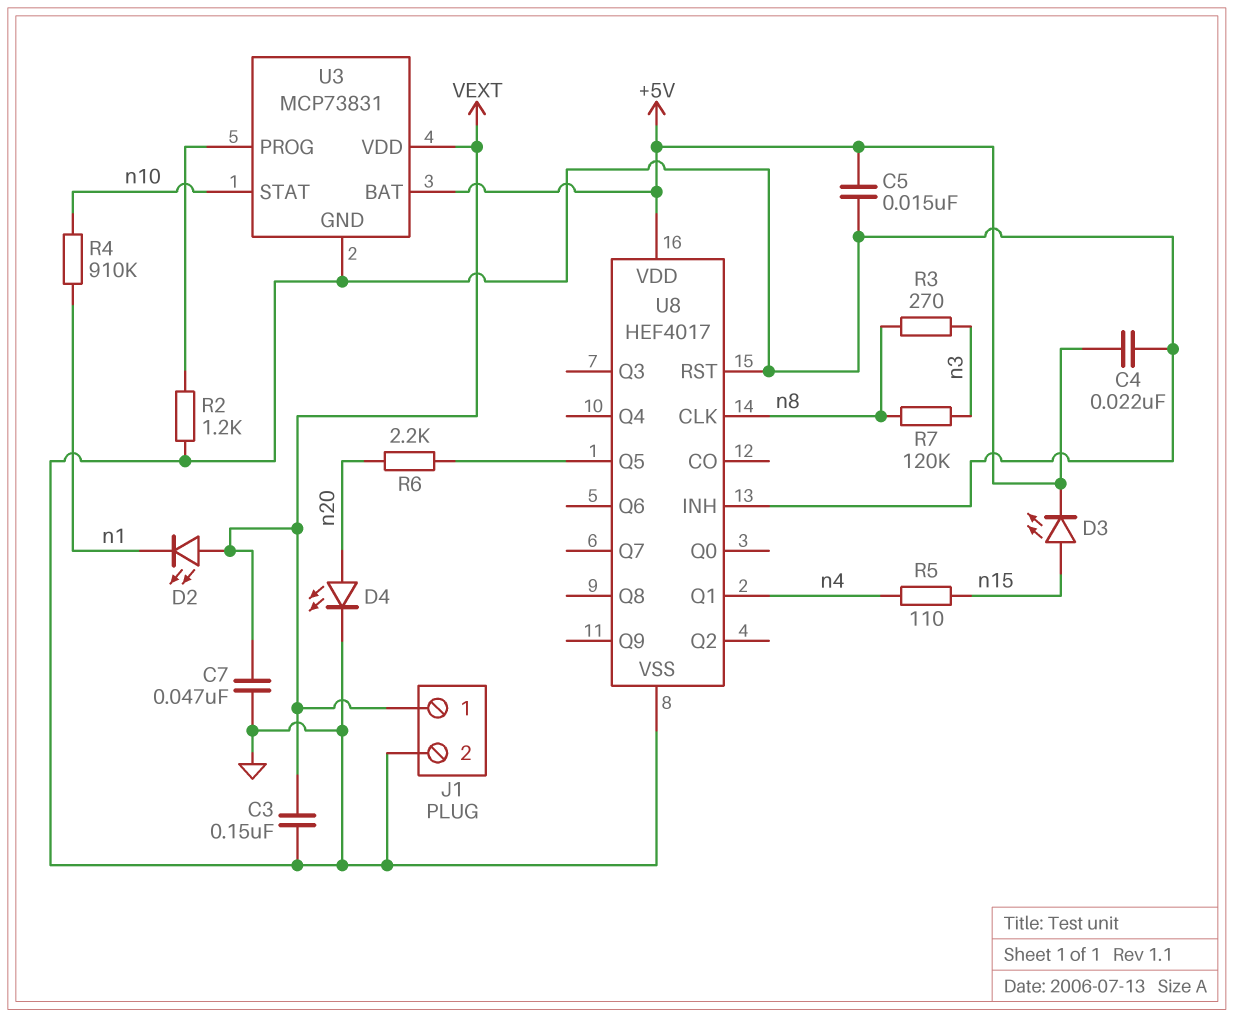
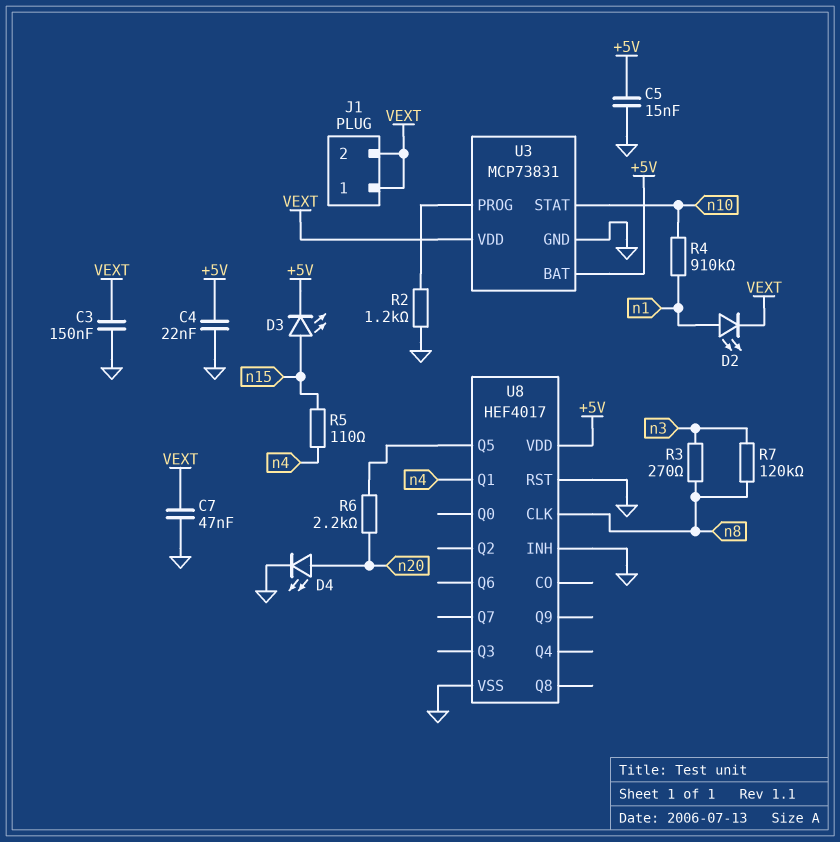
D2: LED (A VEXT, K n1) -> LED (A n1, K VEXT)
J1 pin 2: GND -> VEXT

